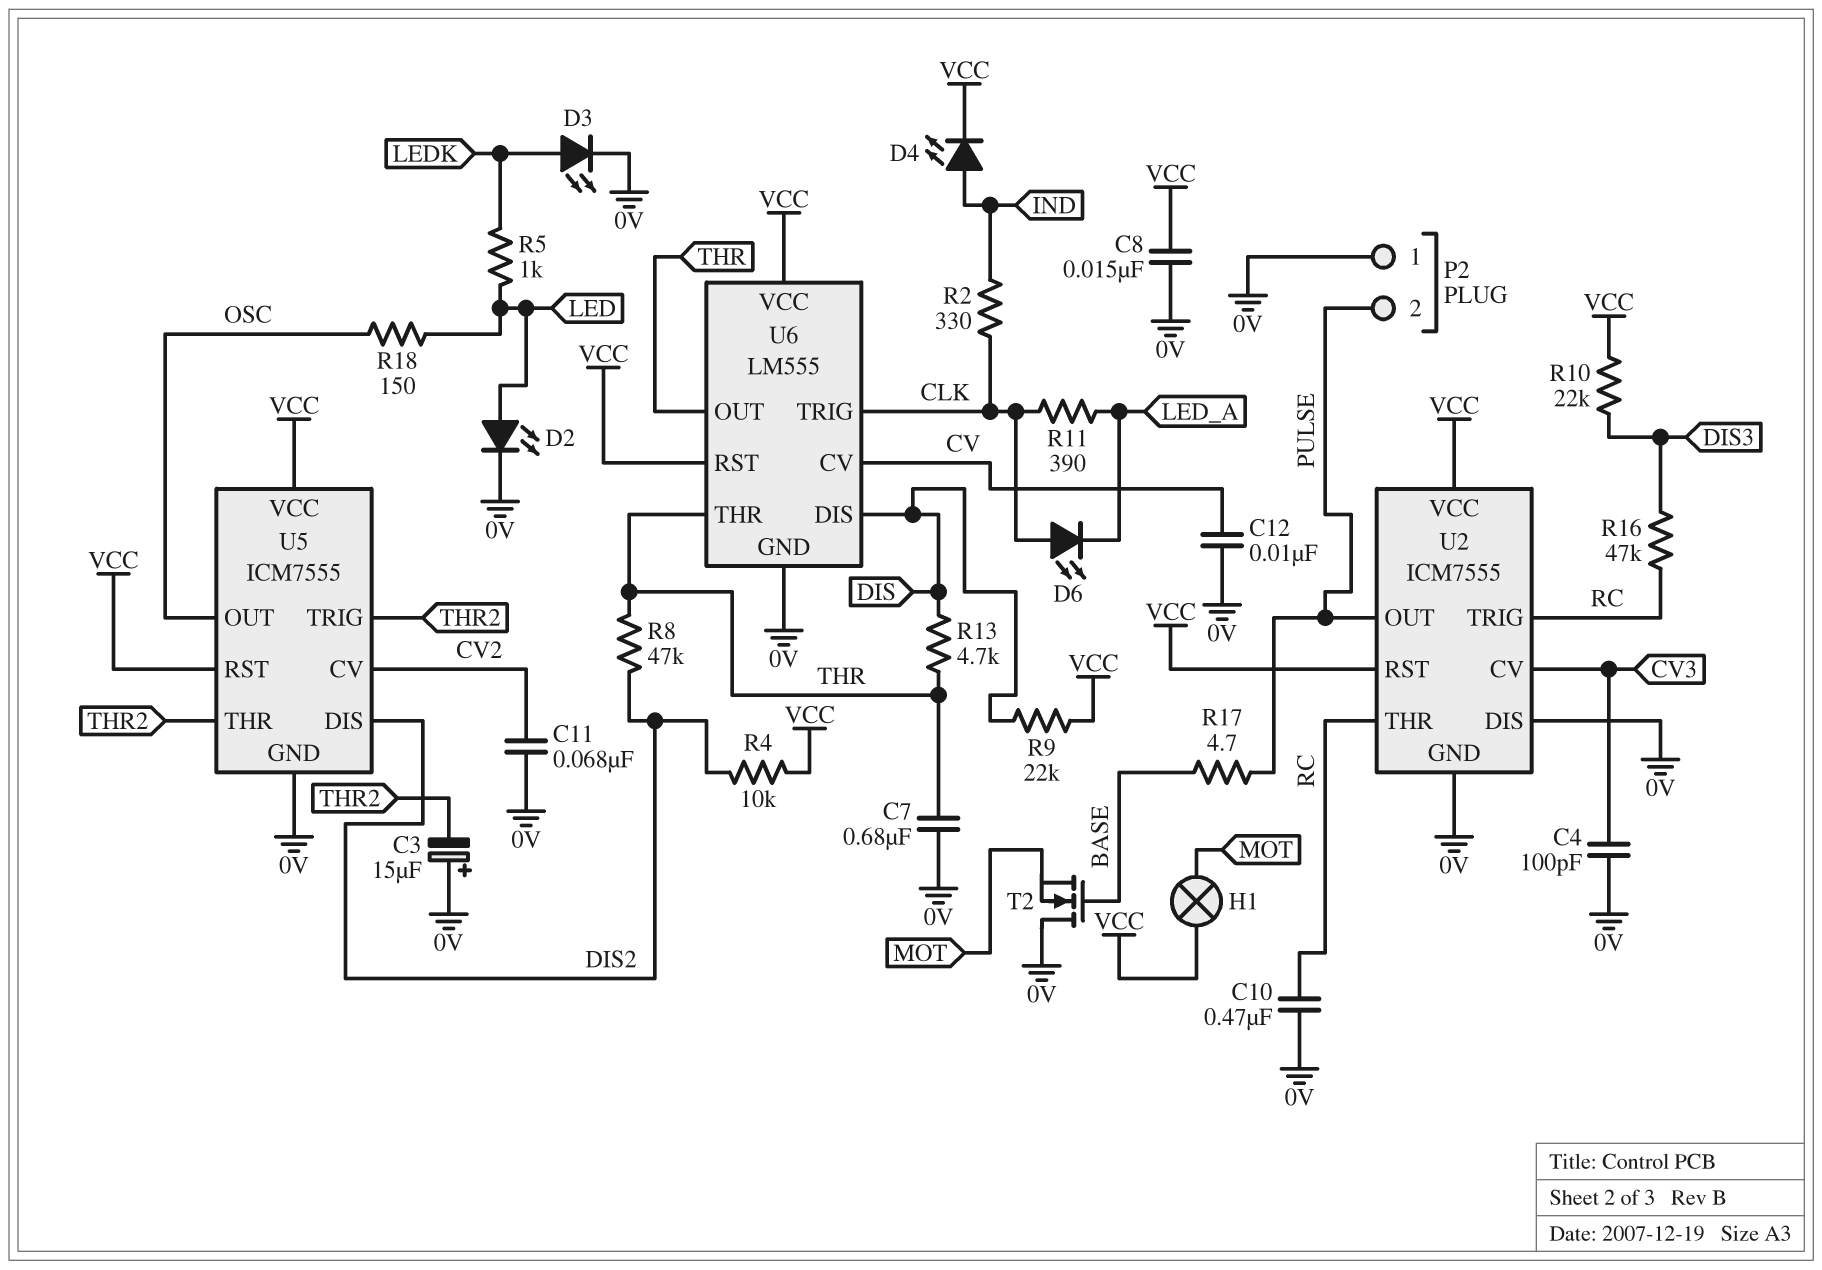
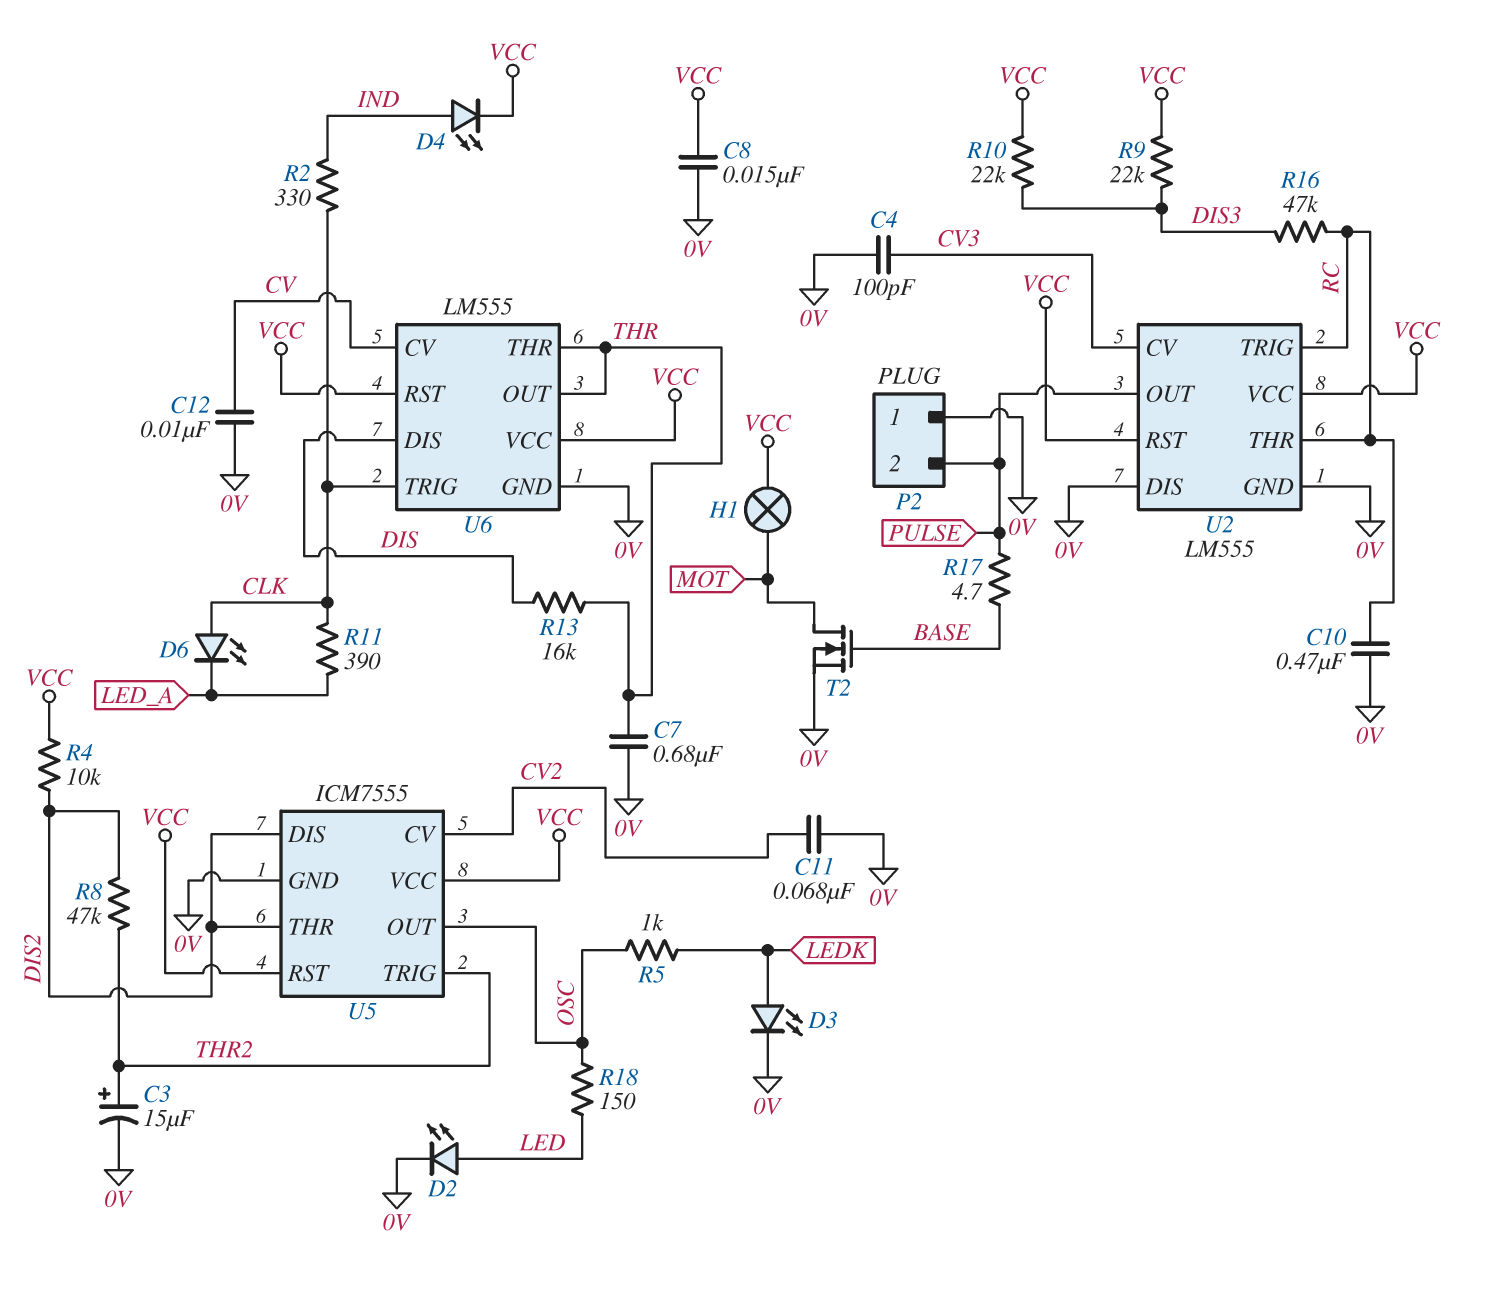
C3: 15uF (plus 0V, minus THR2) -> 15uF (plus THR2, minus 0V)
R5: 1k (LED, LEDK) -> 1k (LEDK, OSC)
R8: 47k (DIS2, THR) -> 47k (DIS2, THR2)
R9: 22k (DIS, VCC) -> 22k (DIS3, VCC)
R13: 4.7k (DIS, THR) -> 16k (DIS, THR)
T2: NMOS (G BASE, D 0V, S MOT) -> NMOS (G BASE, D MOT, S 0V)
U2: ICM7555 -> LM555
U5 pin THR: THR2 -> DIS2

